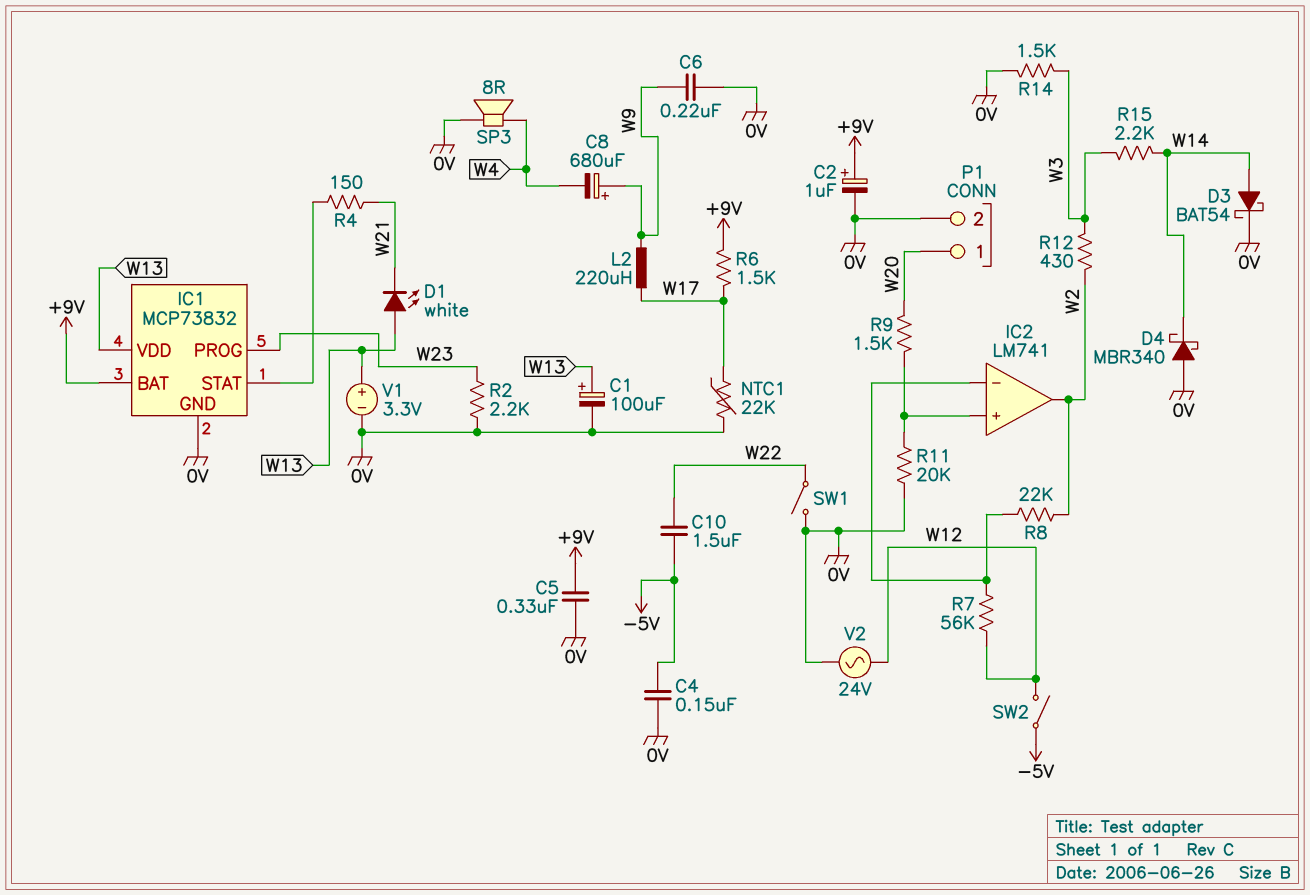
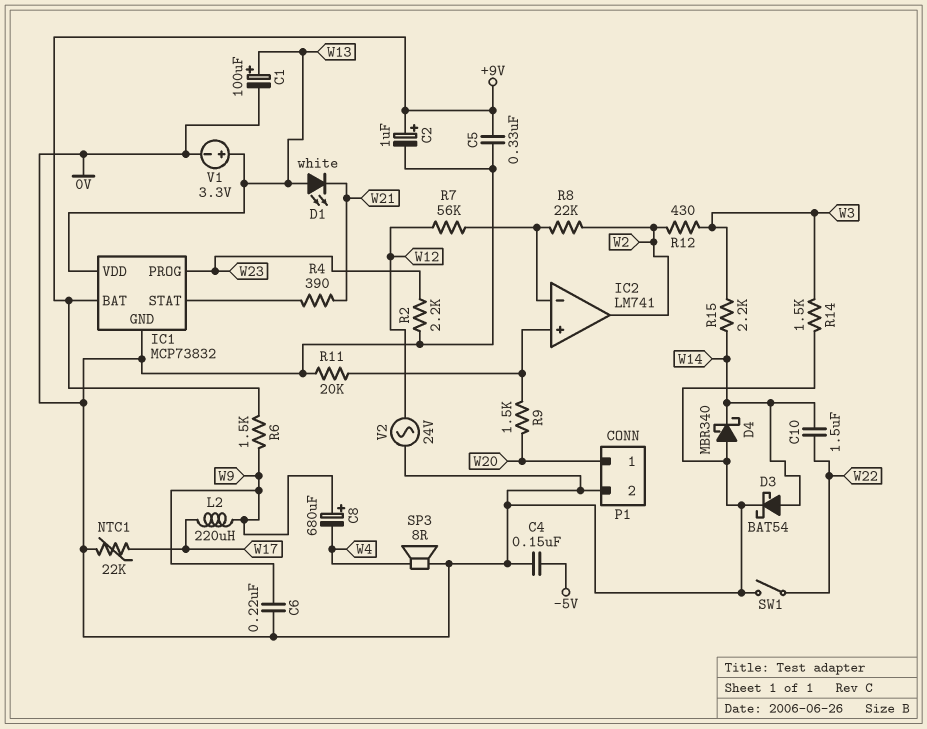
C10: 1.5uF (-5V, W22) -> 1.5uF (W14, W22)
R4: 150 (IC1/STAT, W21) -> 390 (IC1/STAT, W21)
R6: 1.5k (+9V, W17) -> 1.5k (+9V, W9)
SW2: switch (-5V, W12) -> none

